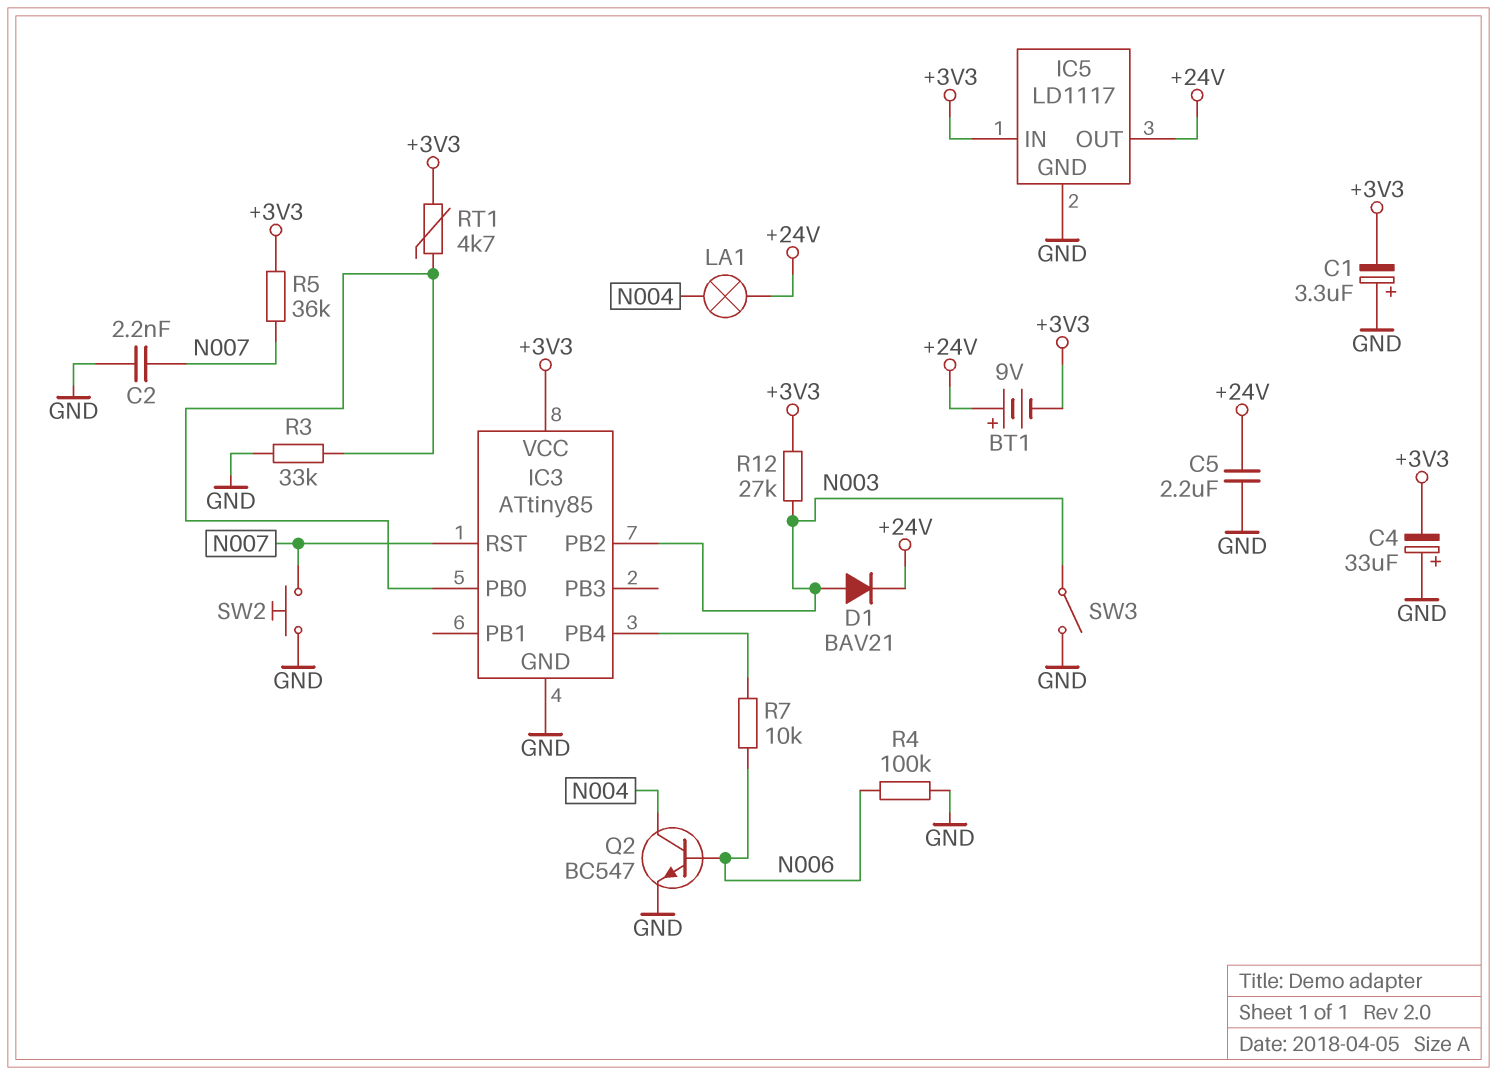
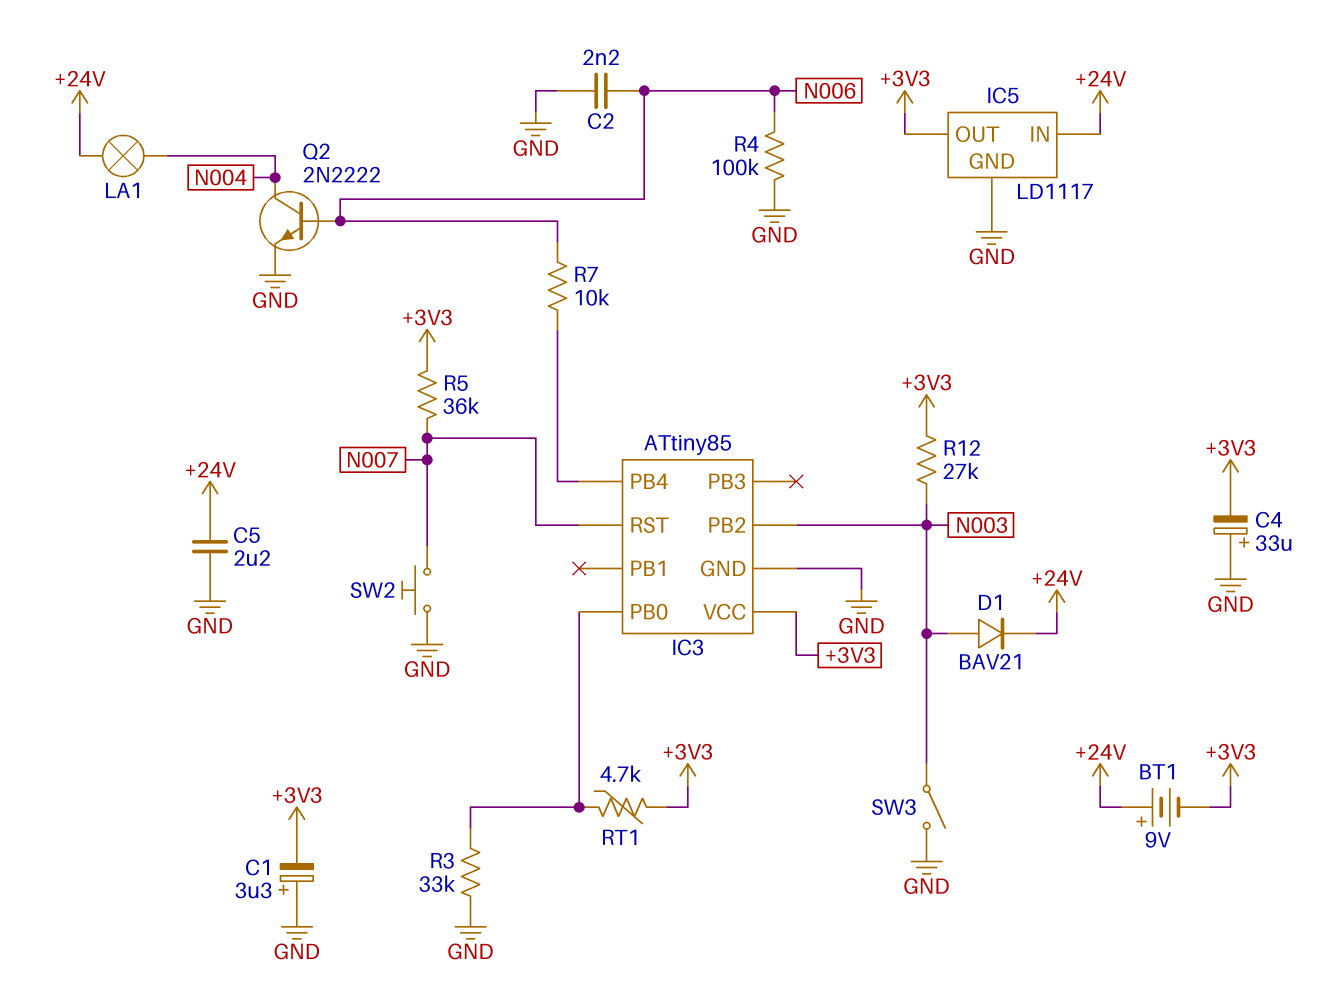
C2: 2.2nF (GND, N007) -> 2.2nF (GND, N006)
IC5 pin IN: +3V3 -> +24V
IC5 pin OUT: +24V -> +3V3
Q2: NPN BC547 (B N006, C N004, E GND) -> NPN 2N2222 (B N006, C N004, E GND)

